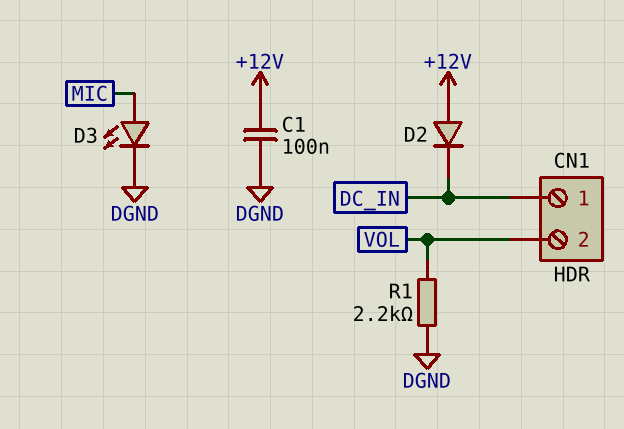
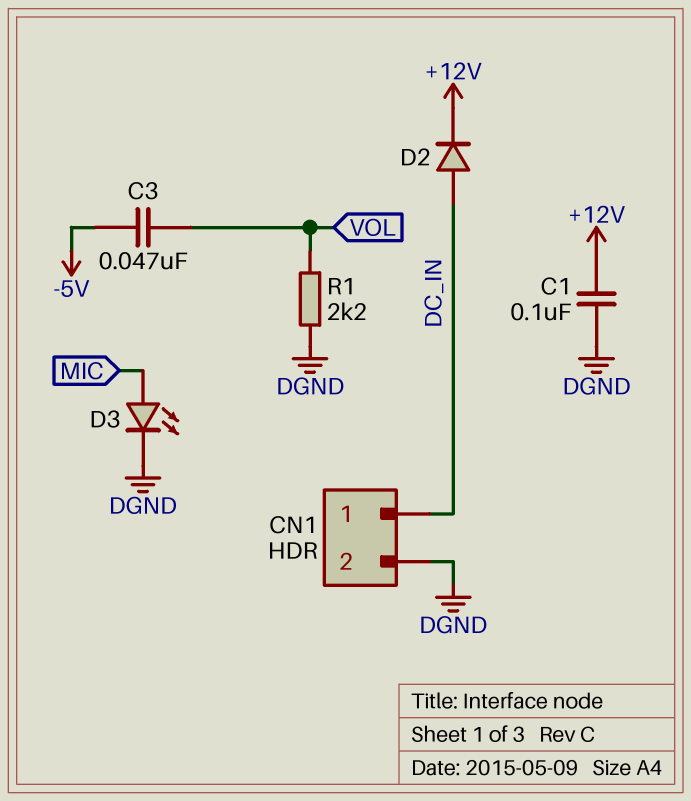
C3: none -> 47nF (-5V, VOL)
CN1 pin 2: VOL -> DGND
D2: diode (A +12V, K DC_IN) -> diode (A DC_IN, K +12V)

